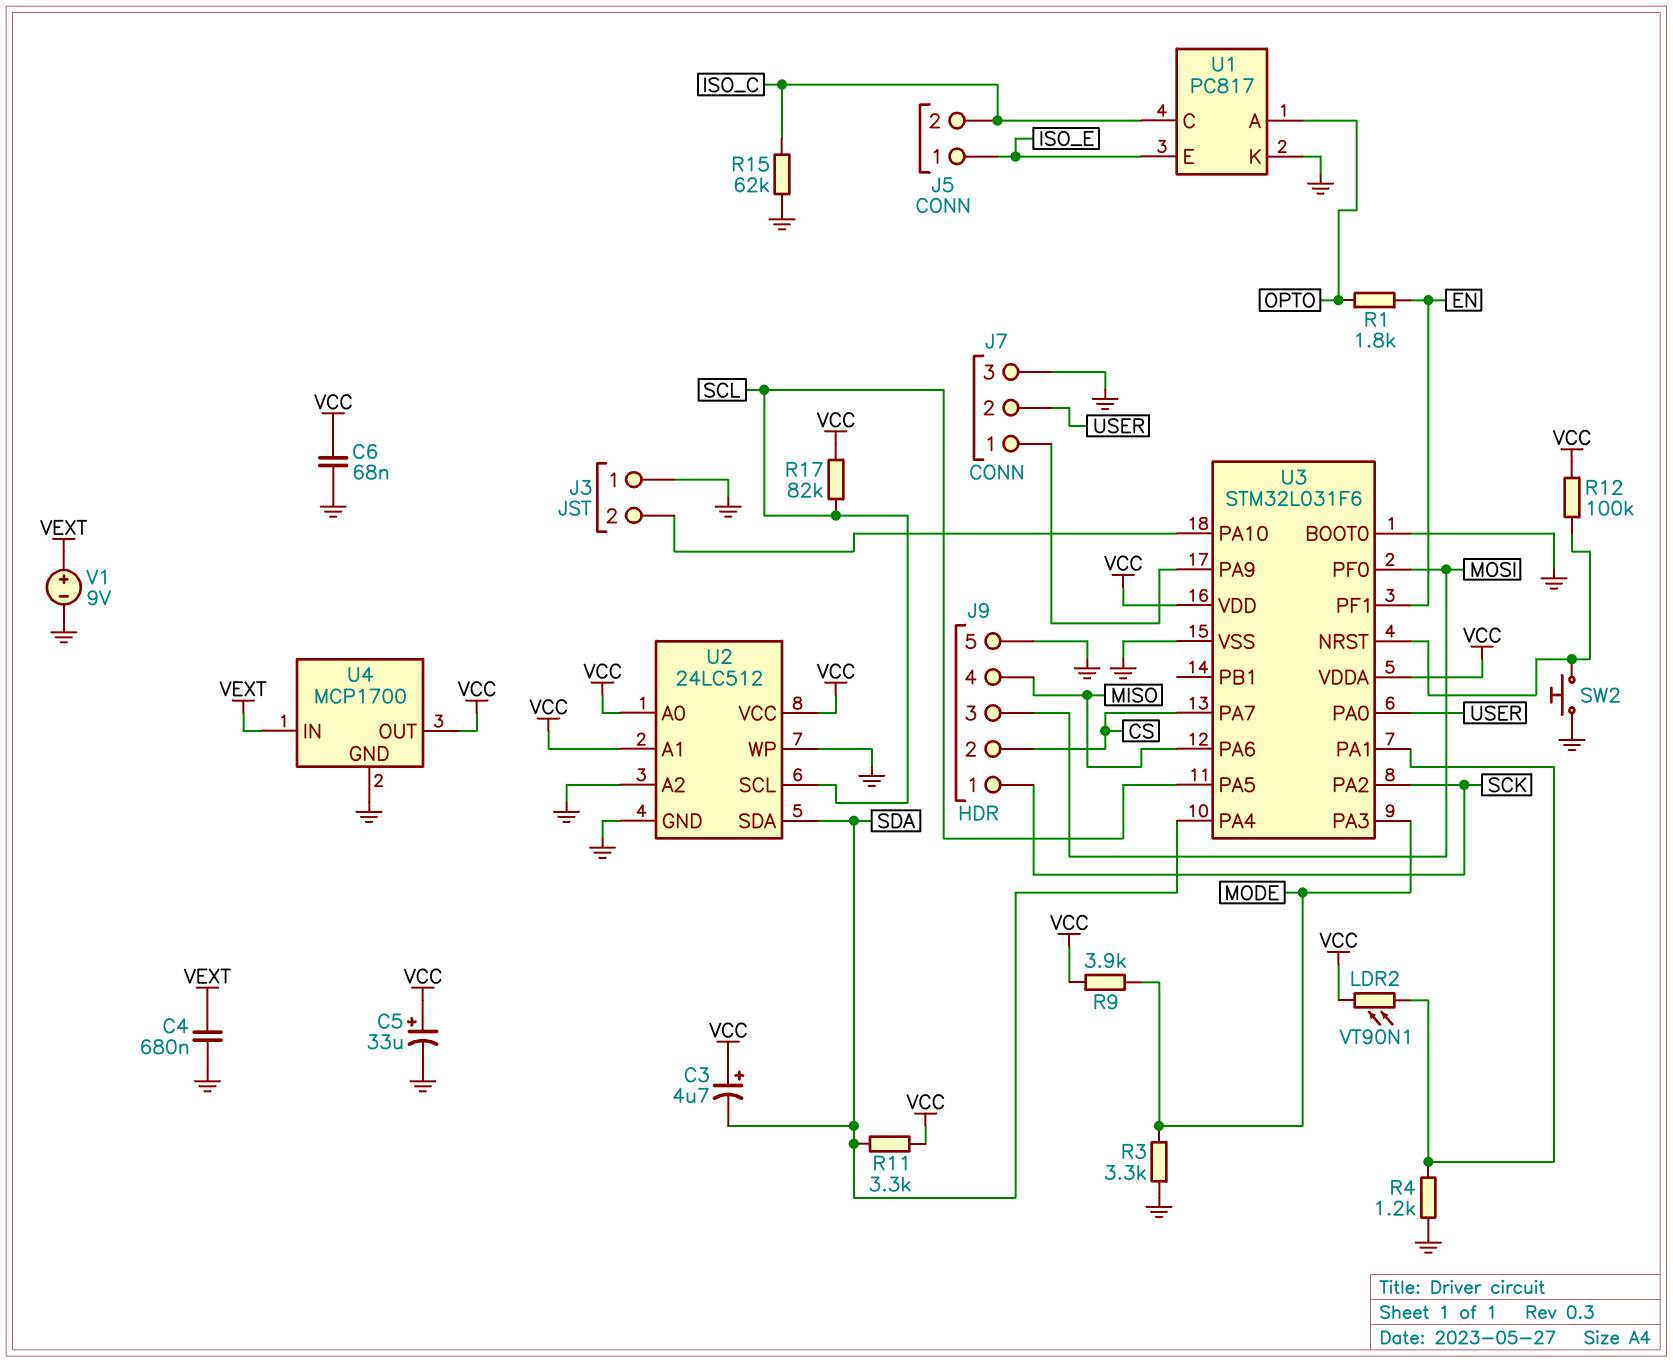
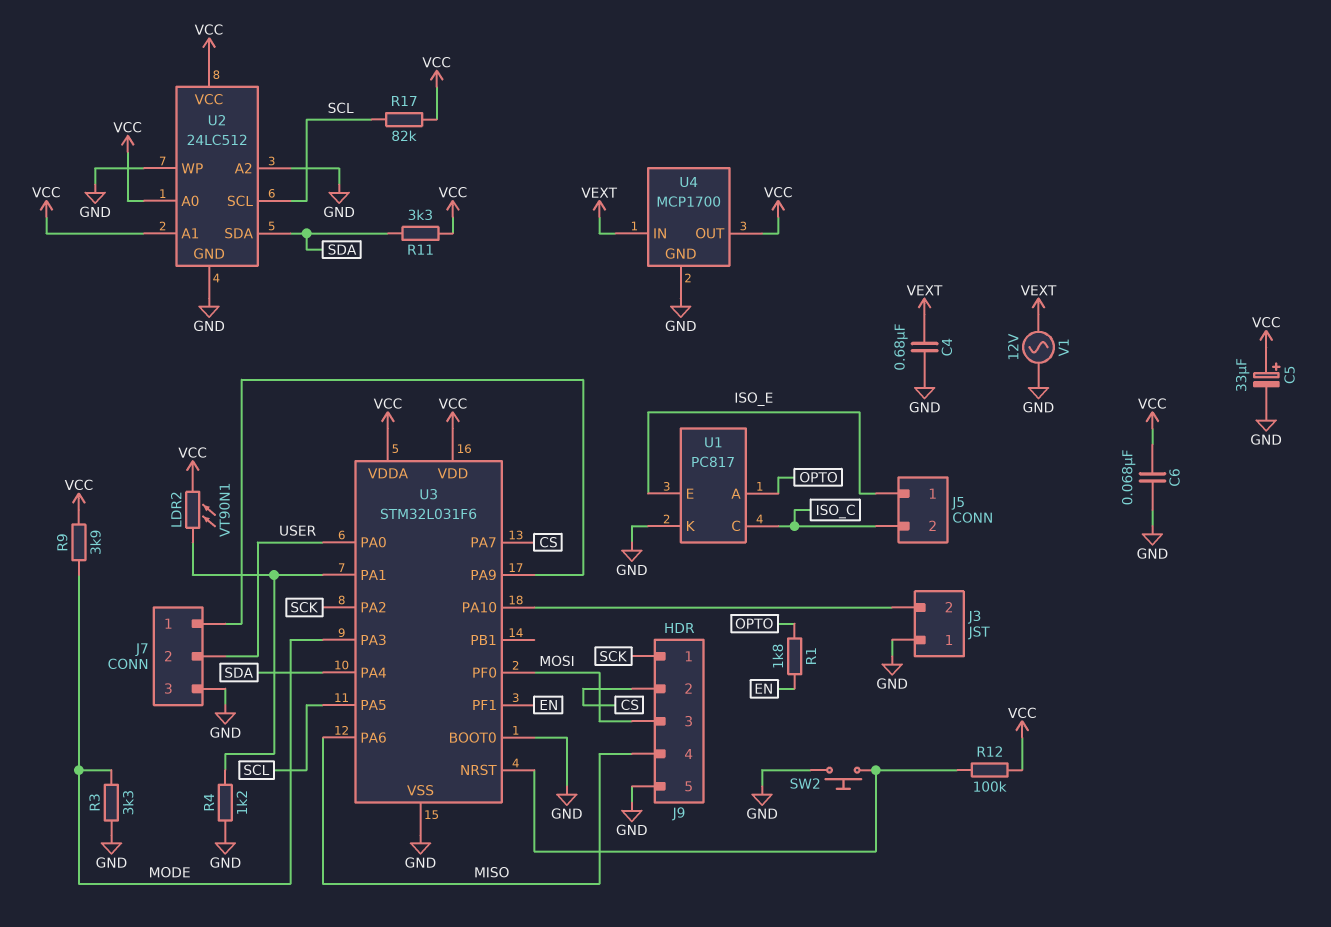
C3: 4.7uF (plus VCC, minus SDA) -> none
R15: 62k (GND, ISO_C) -> none
V1: 9V (plus VEXT, minus GND) -> AC 12V (GND, VEXT)

